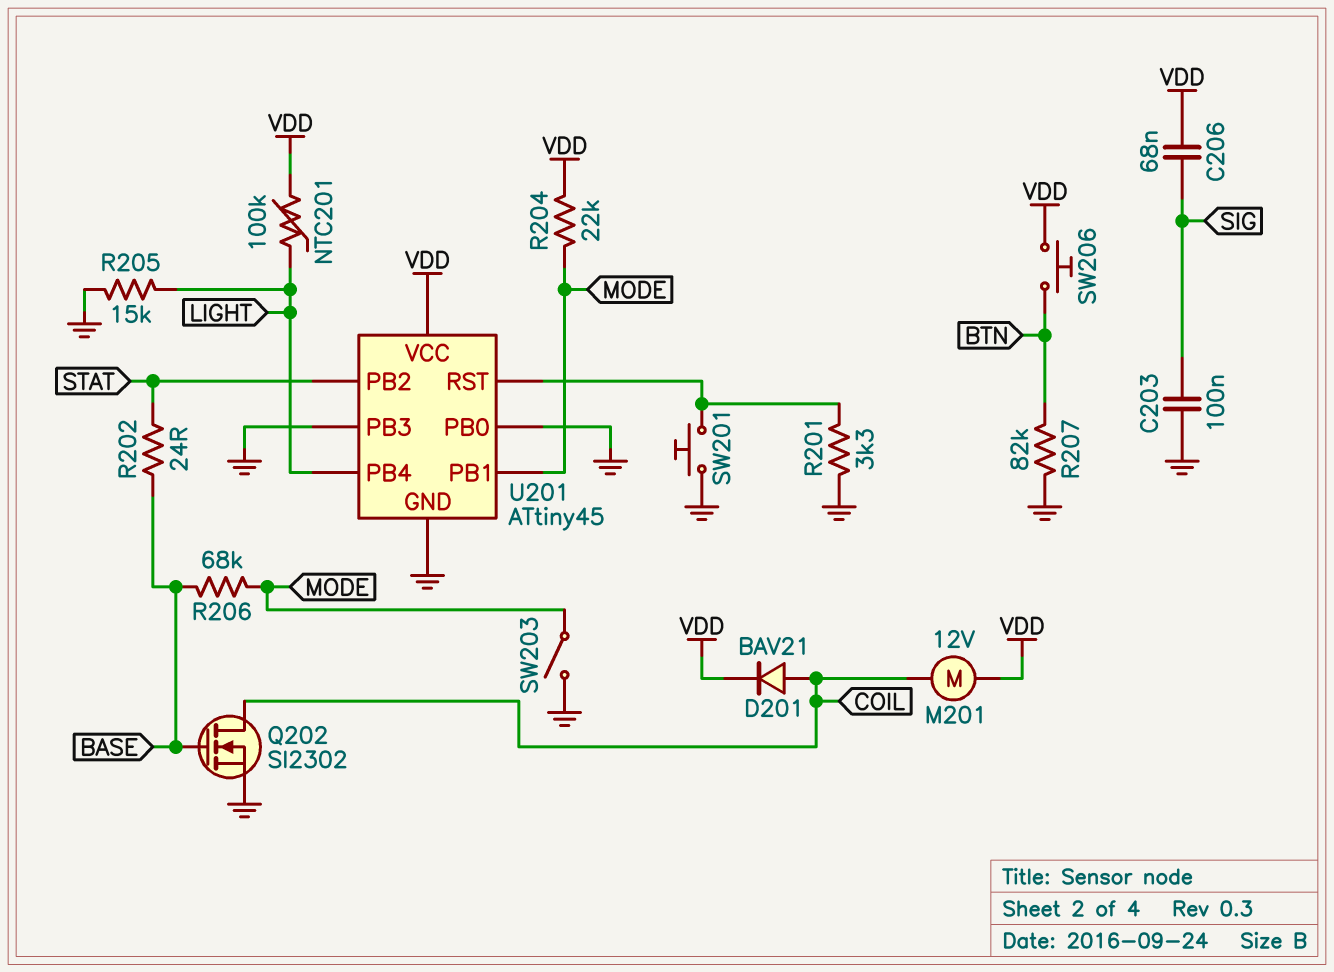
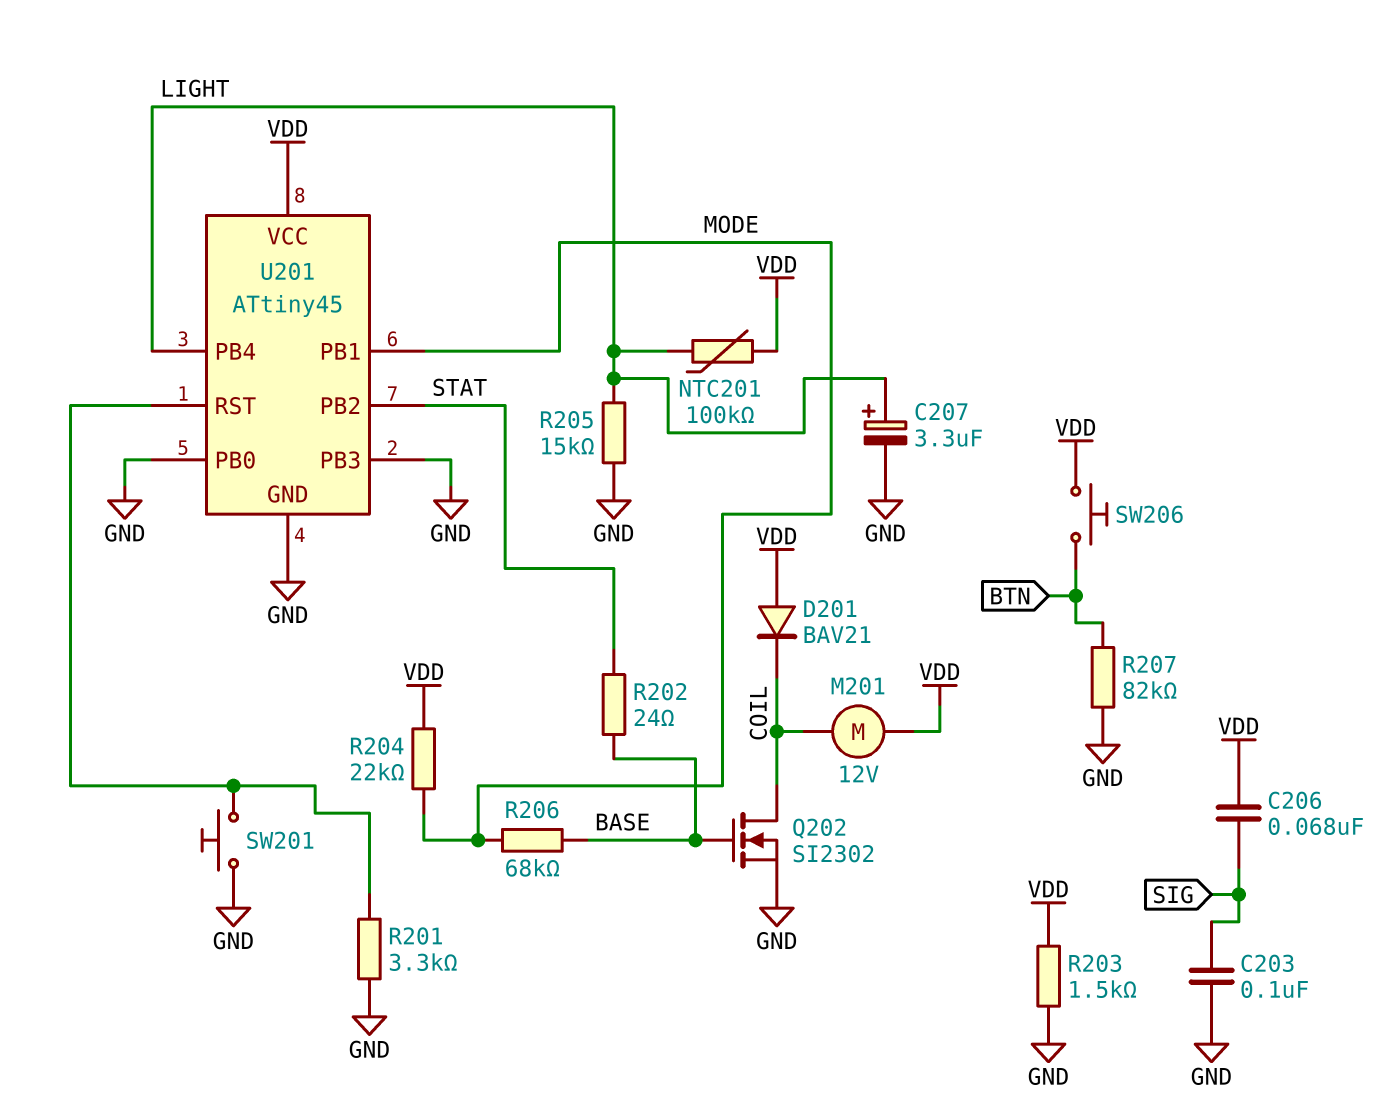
C207: none -> 3.3uF (plus LIGHT, minus GND)
D201: diode BAV21 (A COIL, K VDD) -> diode BAV21 (A VDD, K COIL)
R203: none -> 1.5k (GND, VDD)
SW203: switch (GND, MODE) -> none

